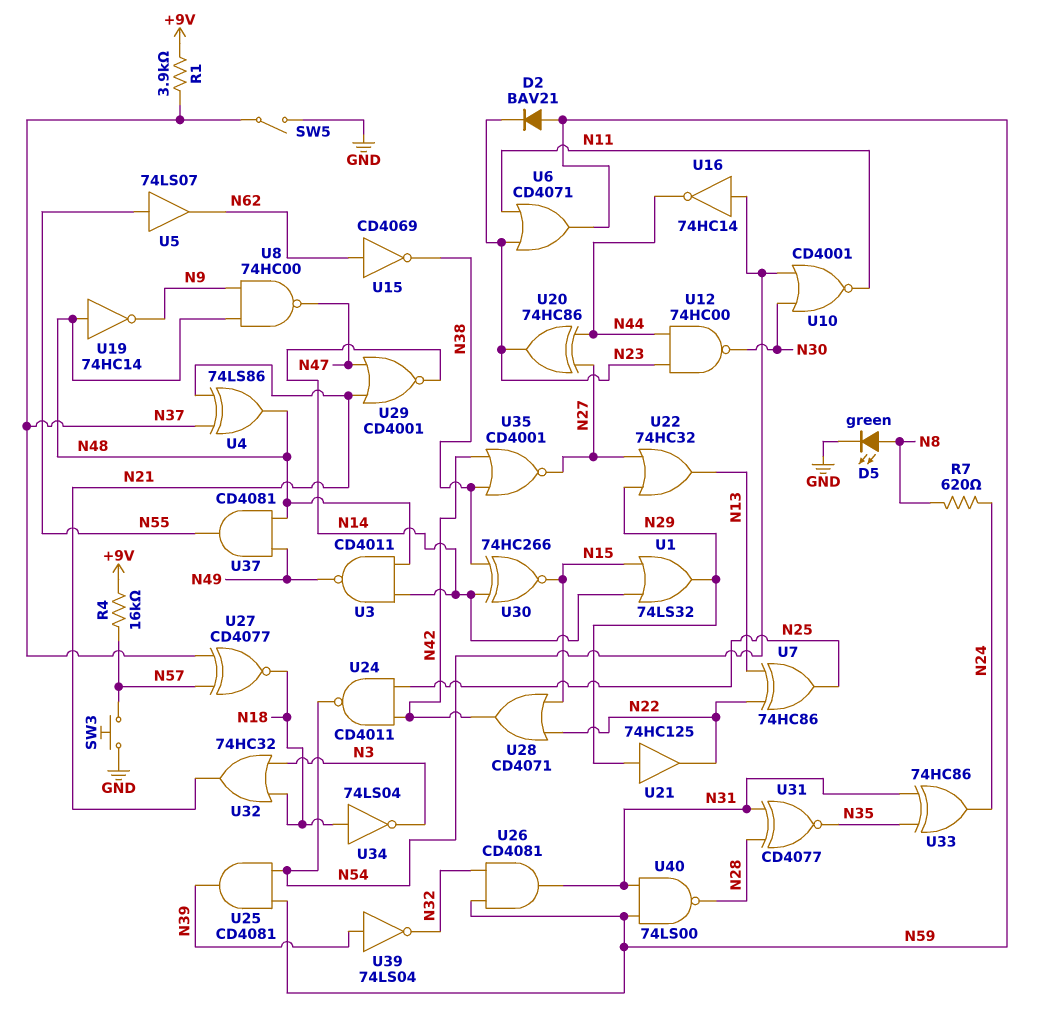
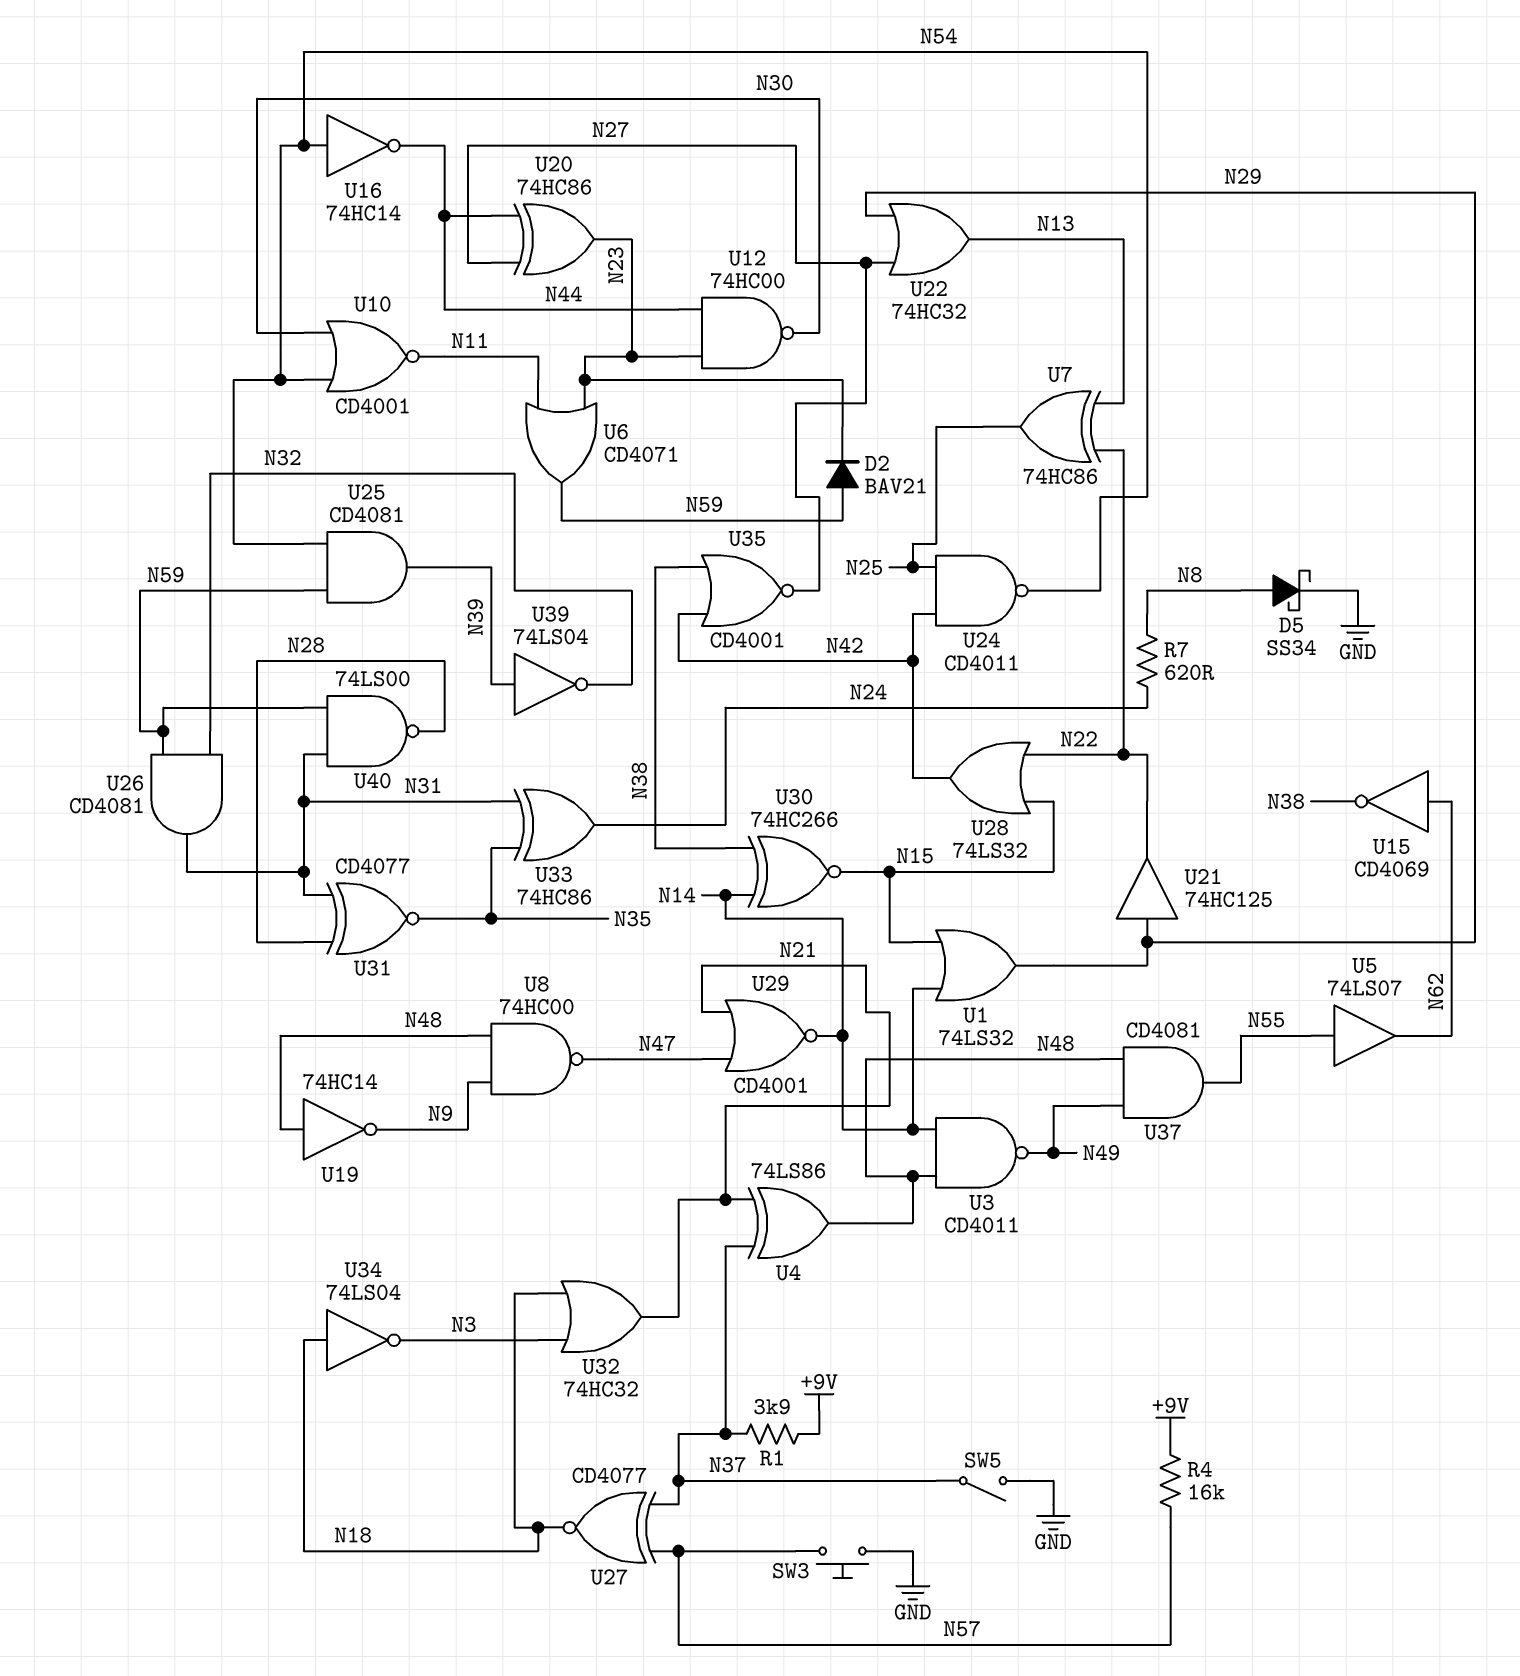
D5: LED green (A N8, K GND) -> schottky SS34 (A N8, K GND)
U28: OR CD4071 (in N15, in N22, out N42) -> OR 74LS32 (in N15, in N22, out N42)

